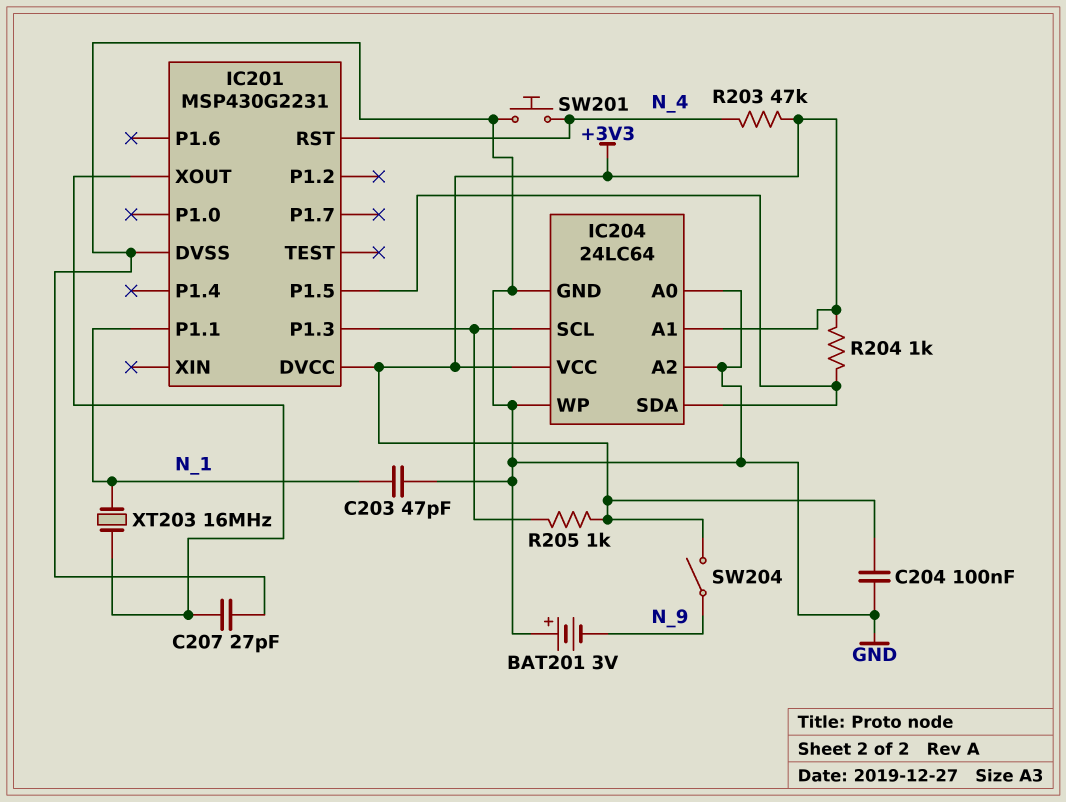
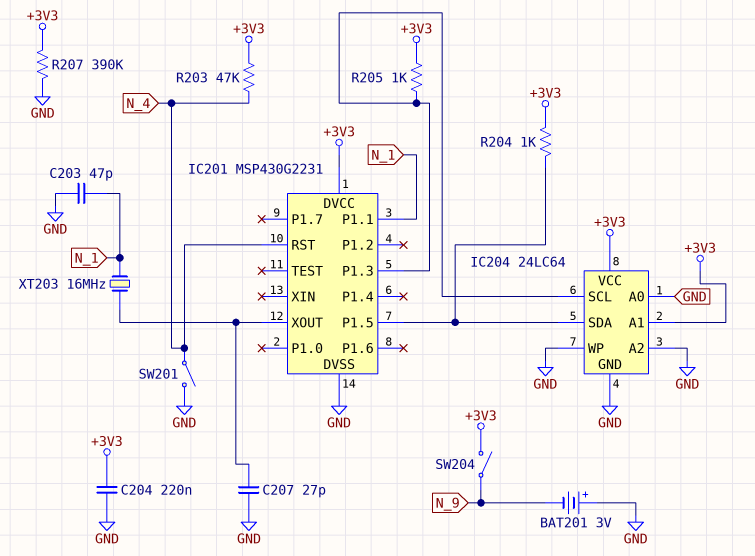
C204: 100nF (+3V3, GND) -> 220nF (+3V3, GND)
R207: none -> 390k (+3V3, GND)
SW201: button (GND, N_4) -> switch (GND, N_4)

